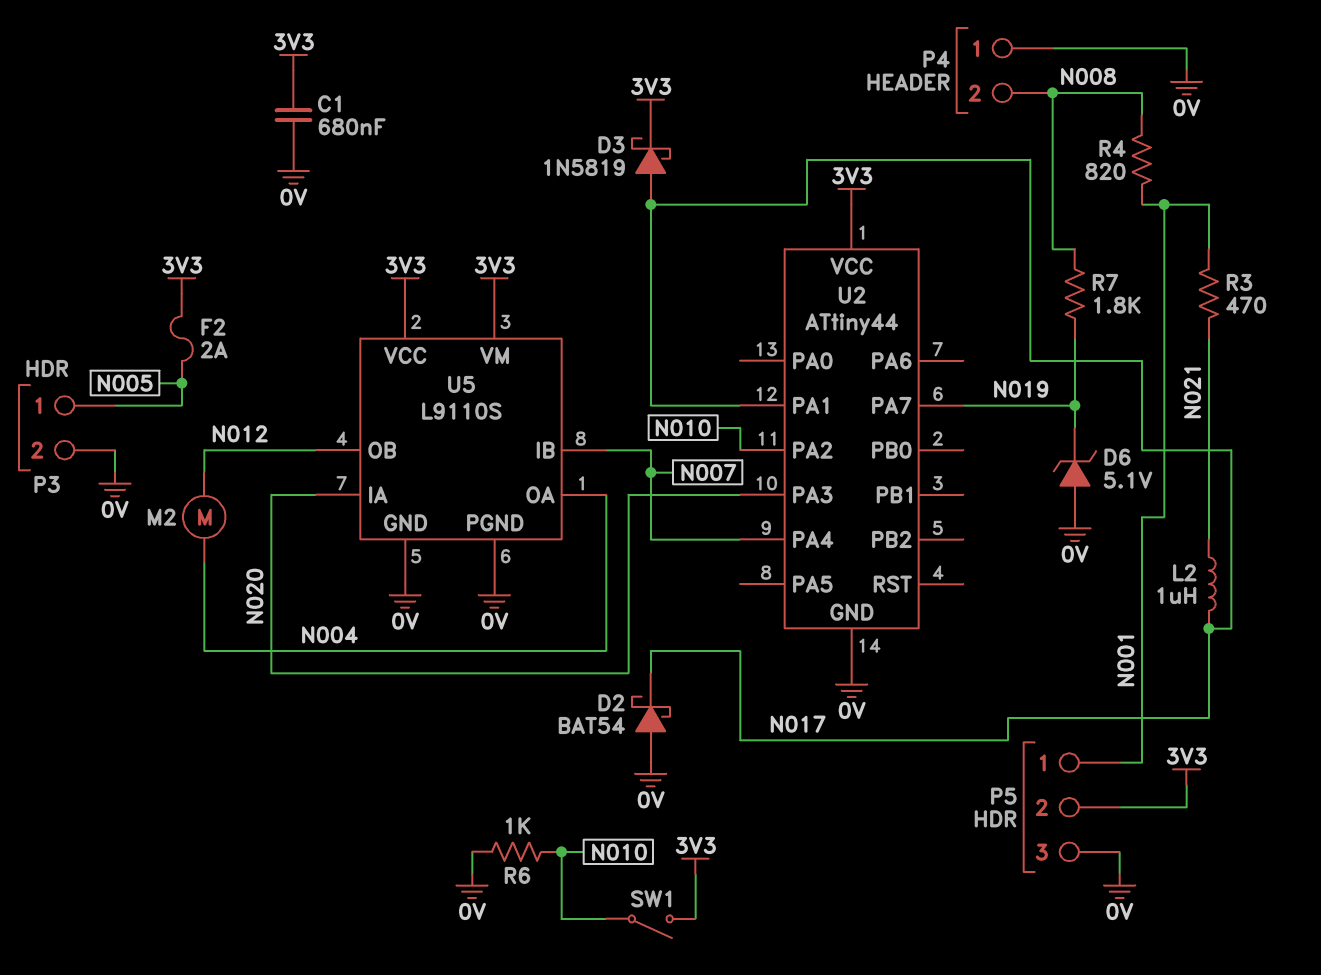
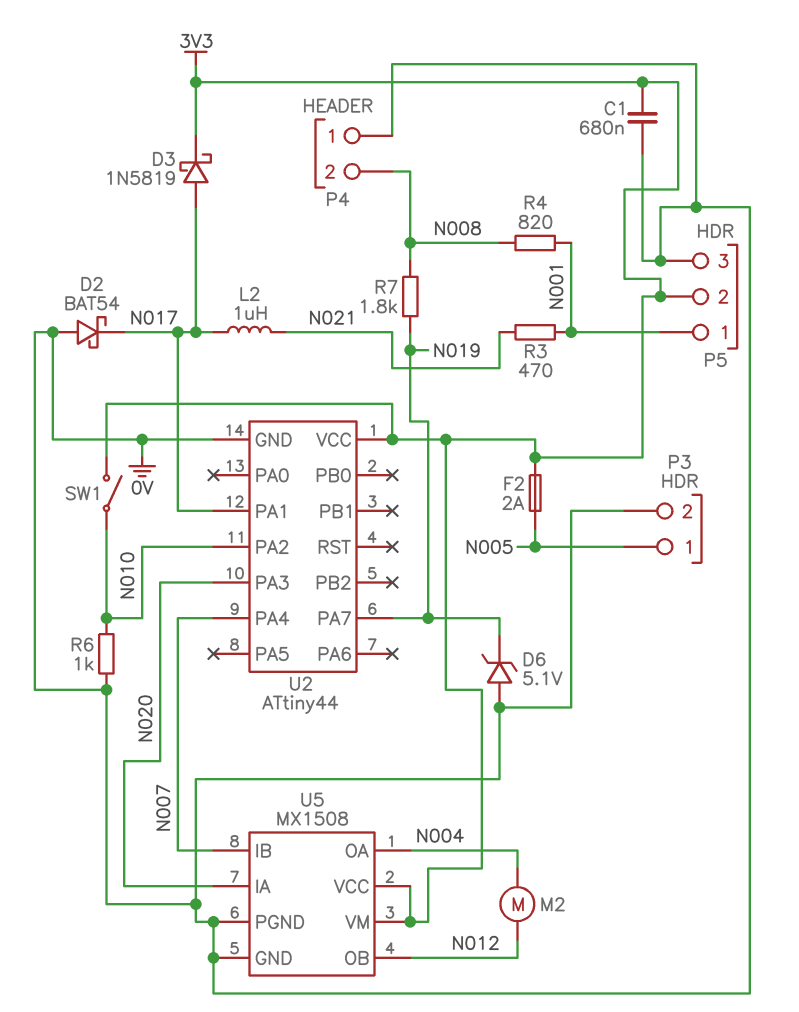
U5: L9110S -> MX1508

